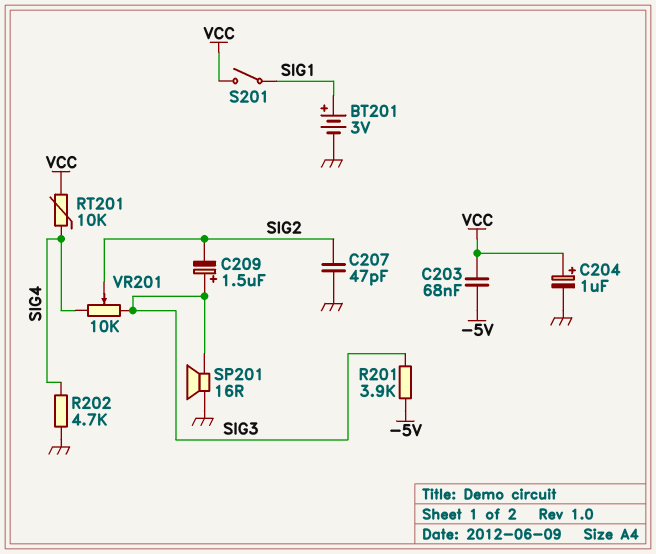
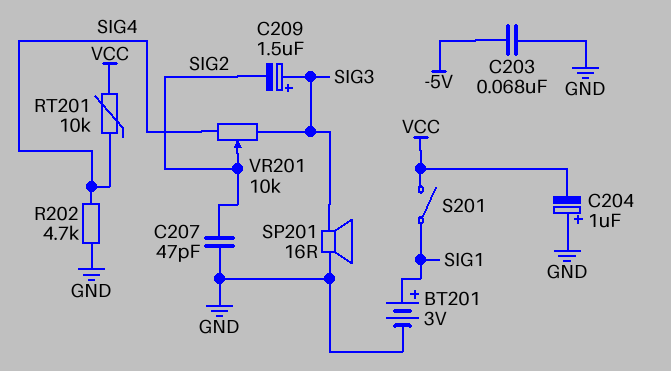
C203: 68nF (-5V, VCC) -> 68nF (-5V, GND)
C204: 1uF (plus VCC, minus GND) -> 1uF (plus GND, minus VCC)
R201: 3.9k (-5V, SIG3) -> none

